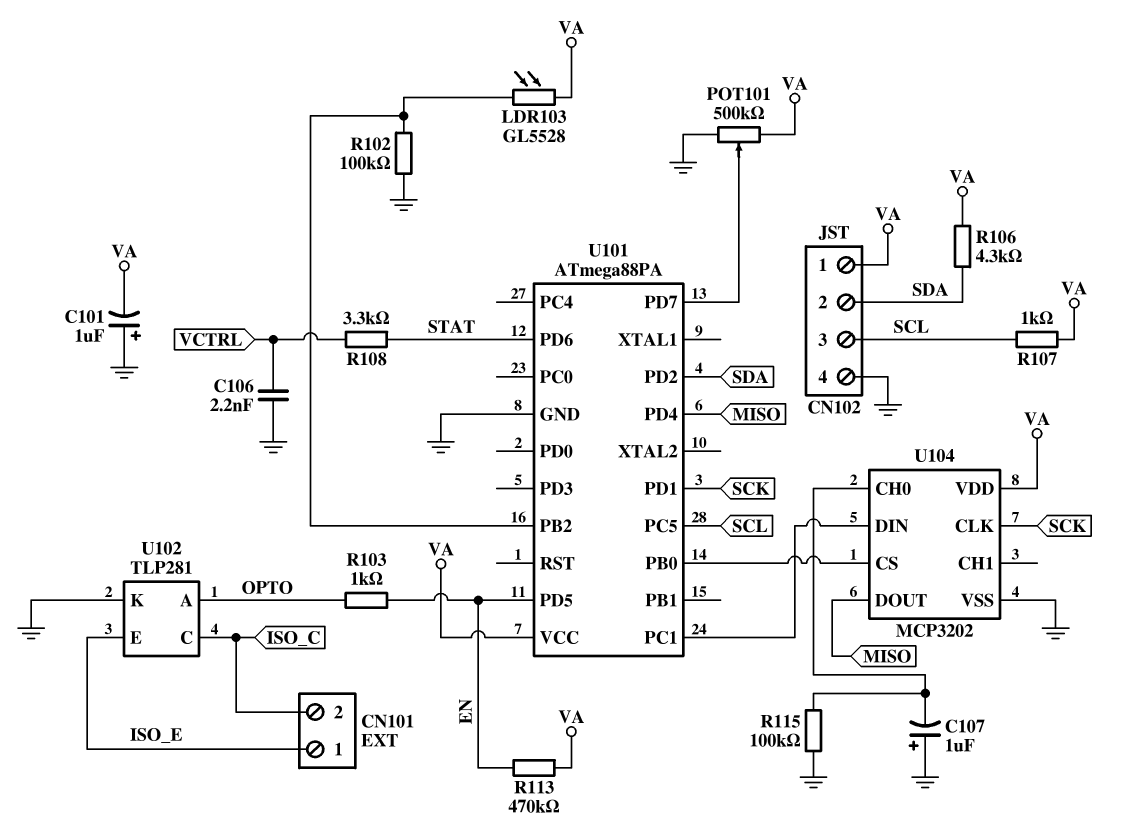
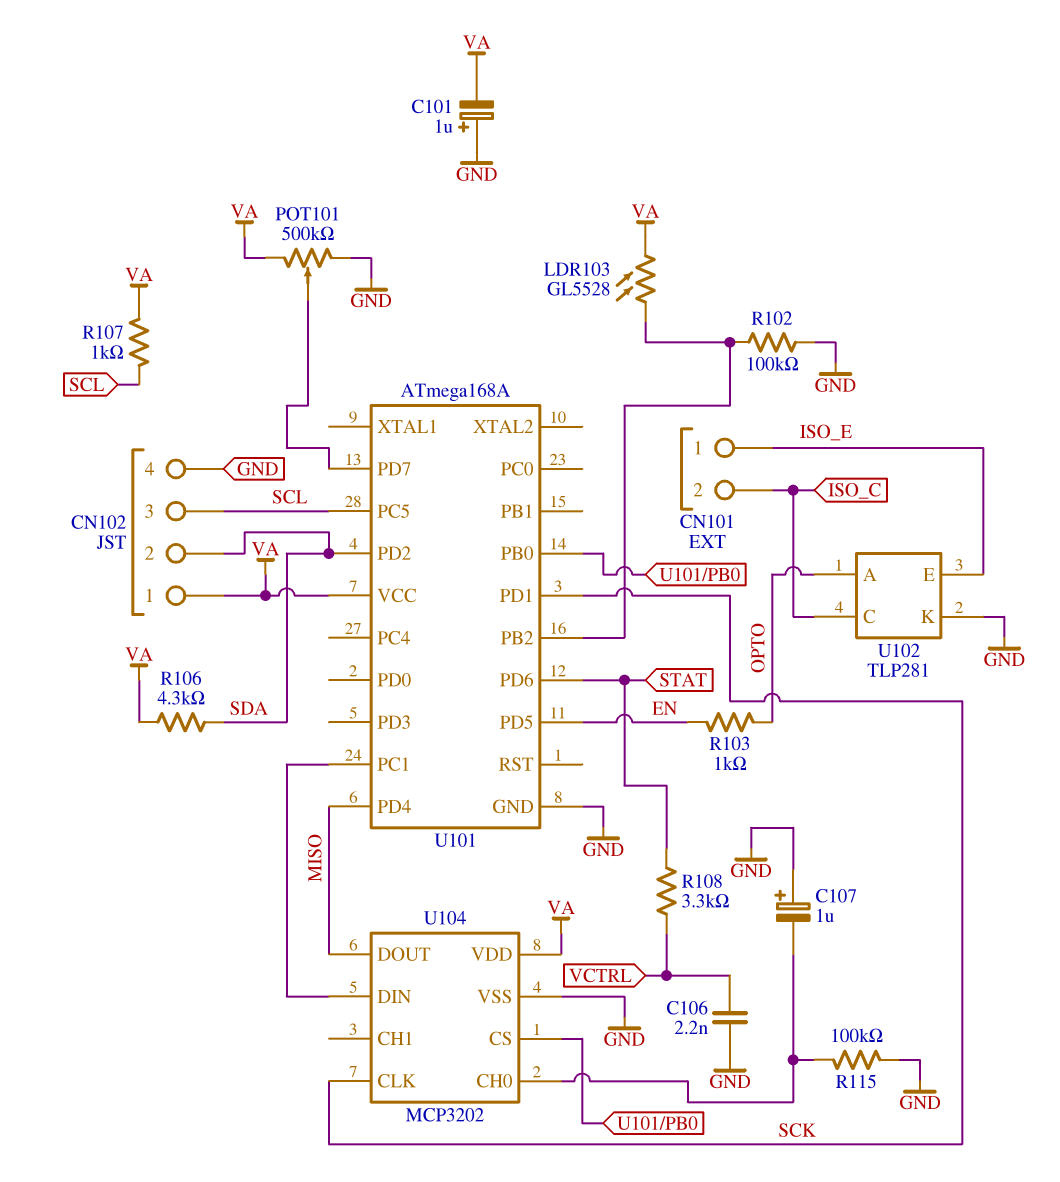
R113: 470k (EN, VA) -> none
U101: ATmega88PA -> ATmega168A

